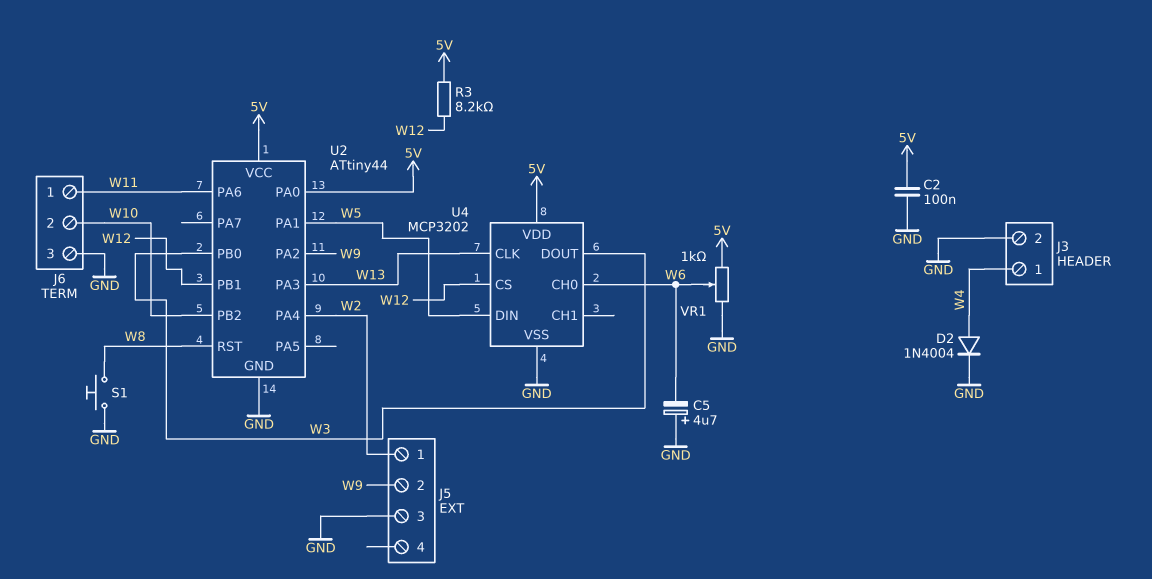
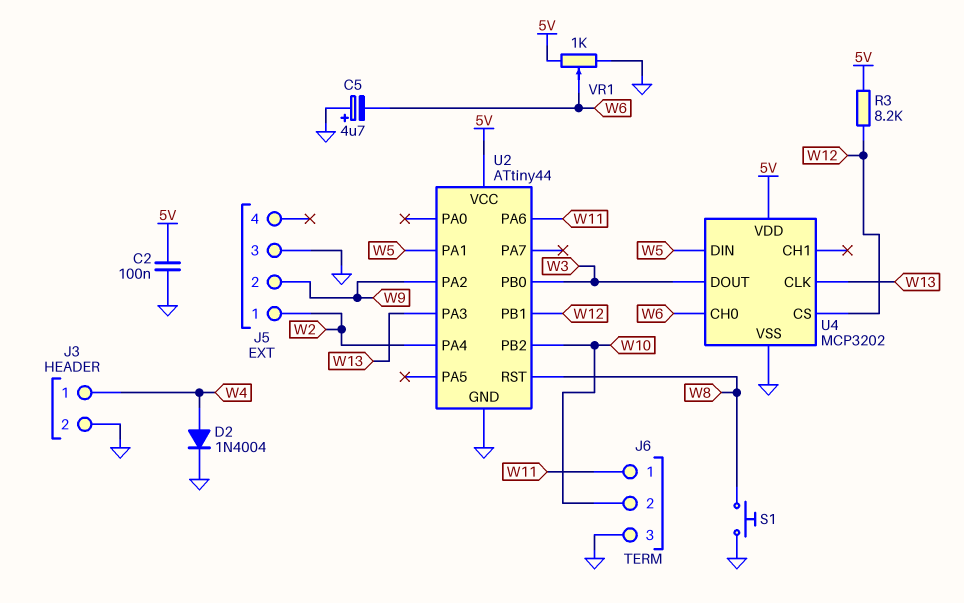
U2 pin PA0: 5V -> none

